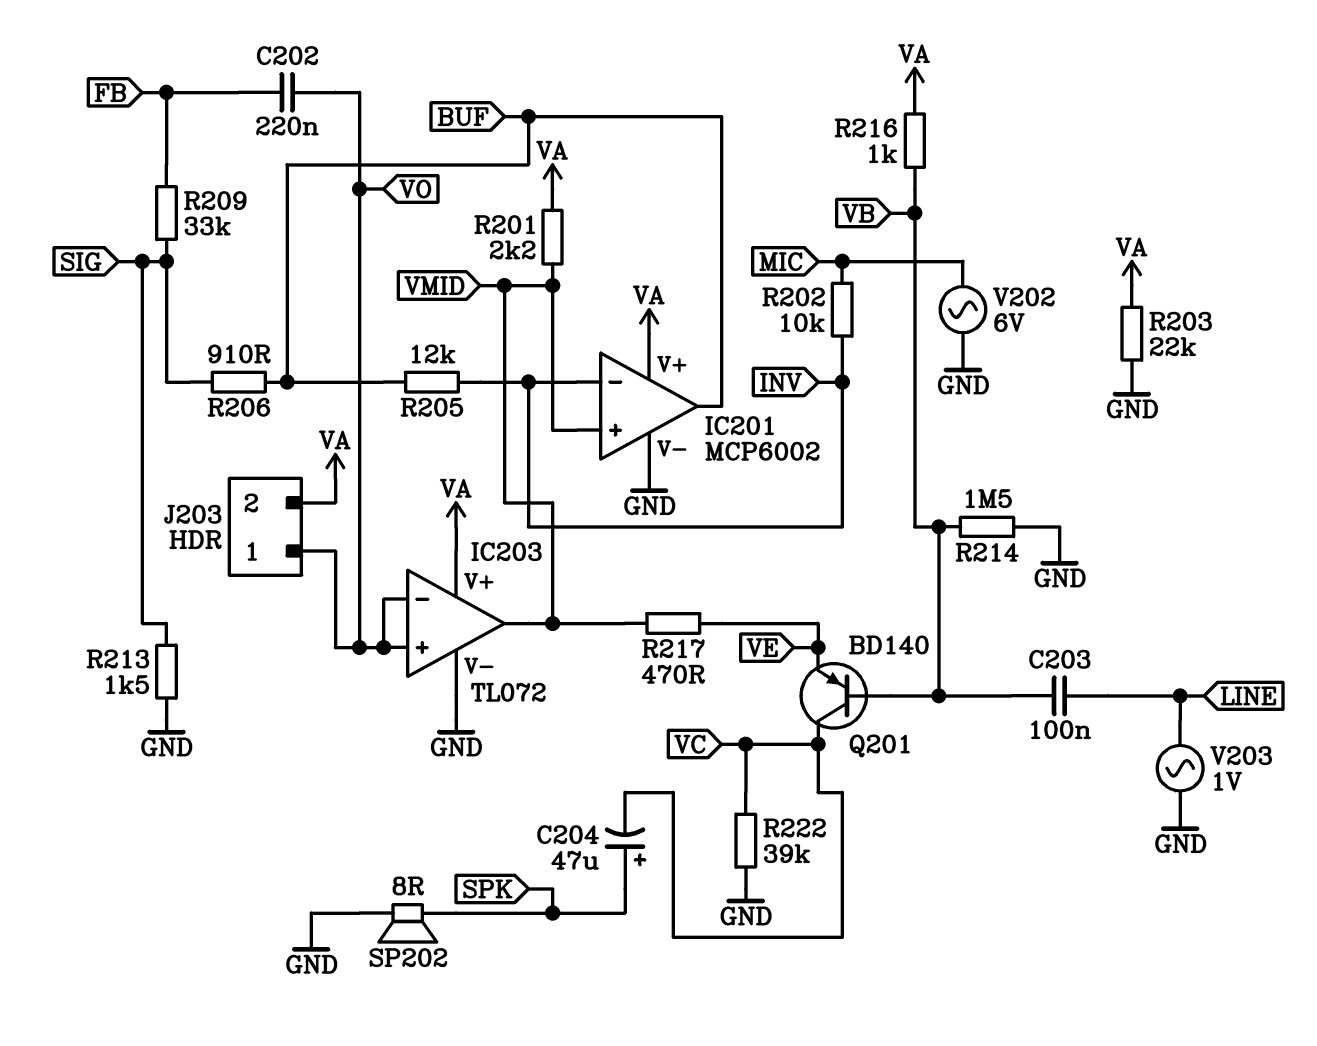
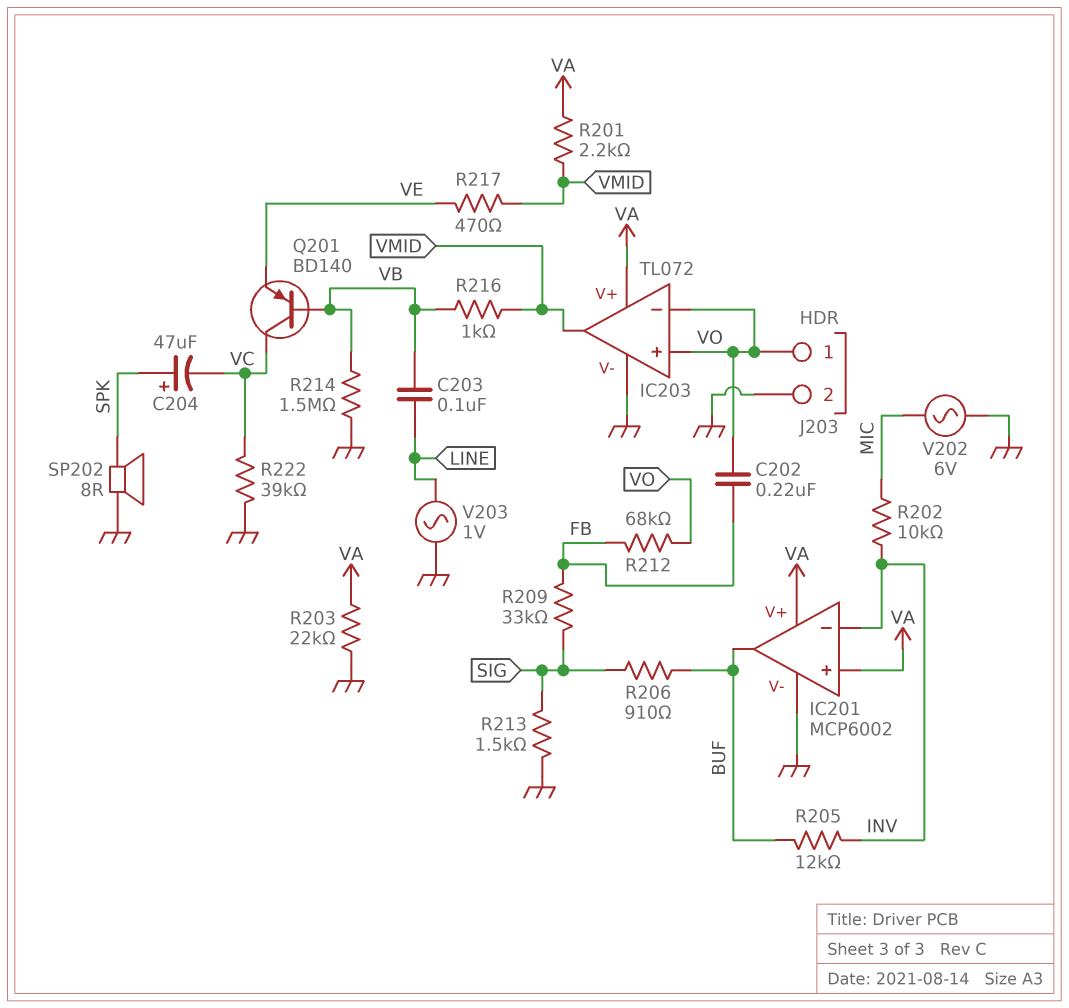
IC201 pin in+: VMID -> VA
J203 pin 2: VA -> GND
R212: none -> 68k (FB, VO)
R216: 1k (VA, VB) -> 1k (VB, VMID)

